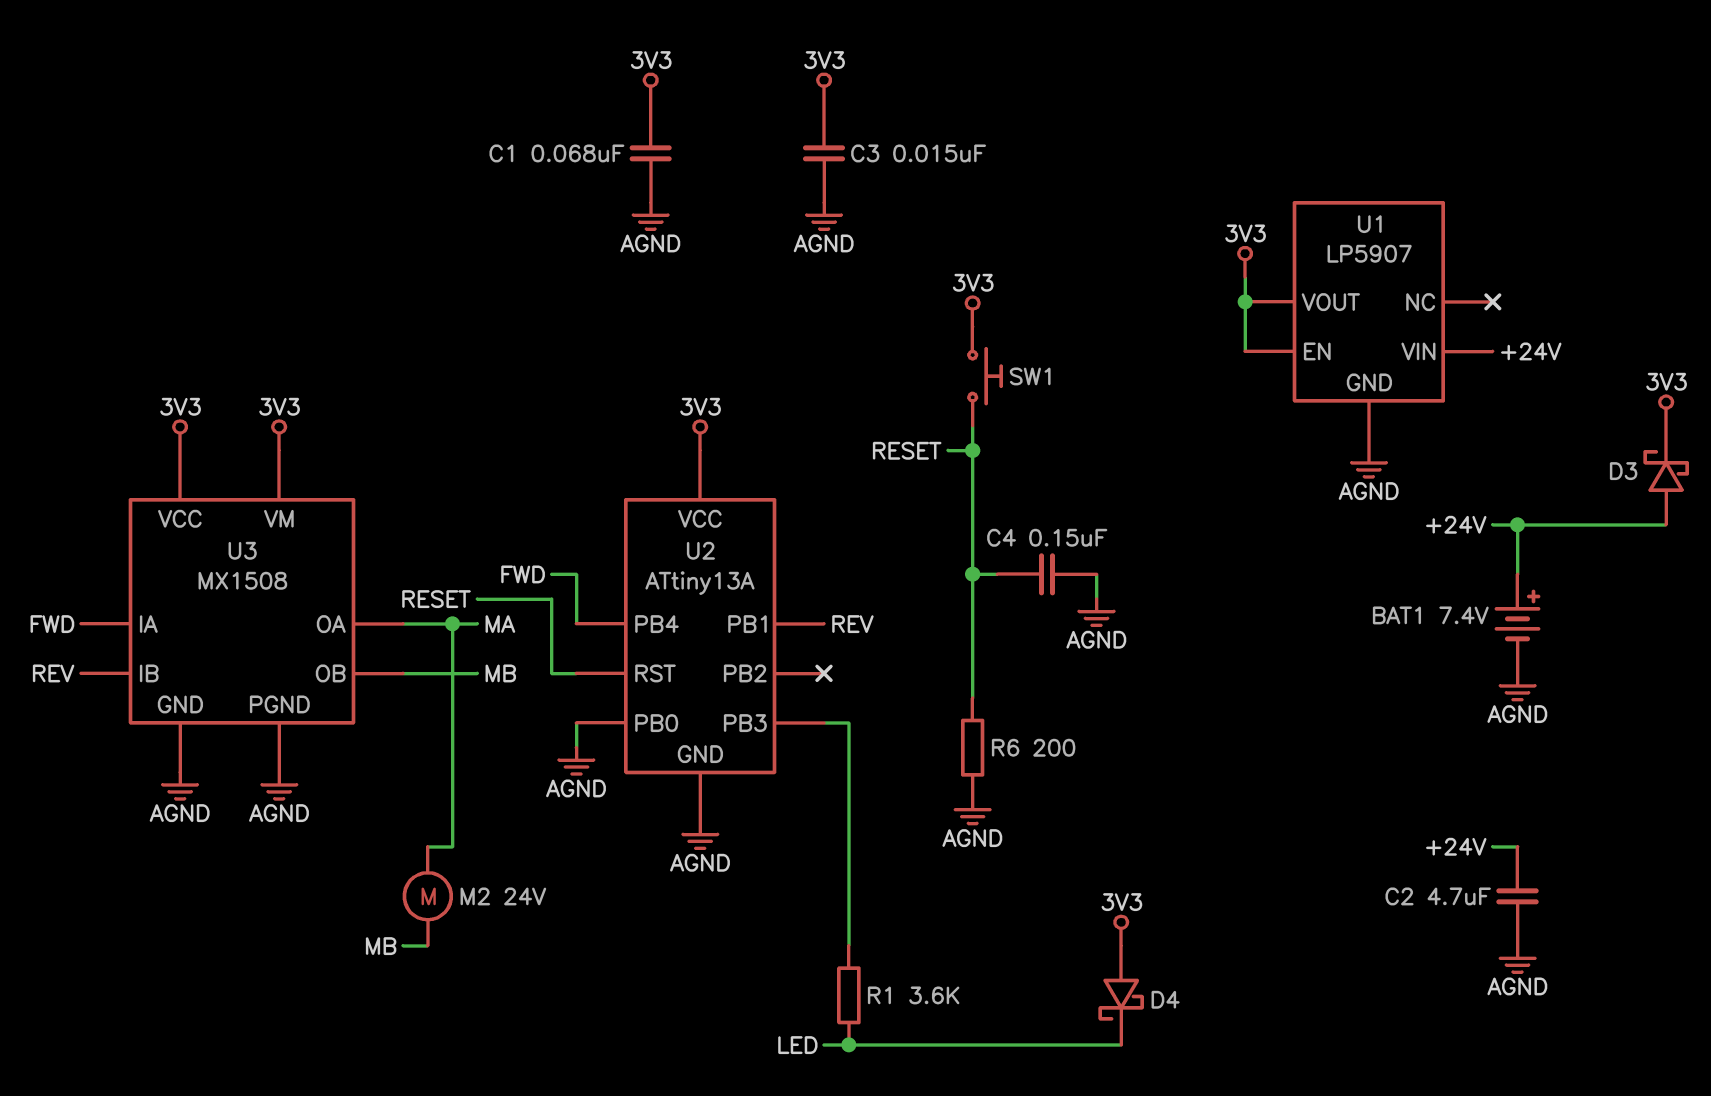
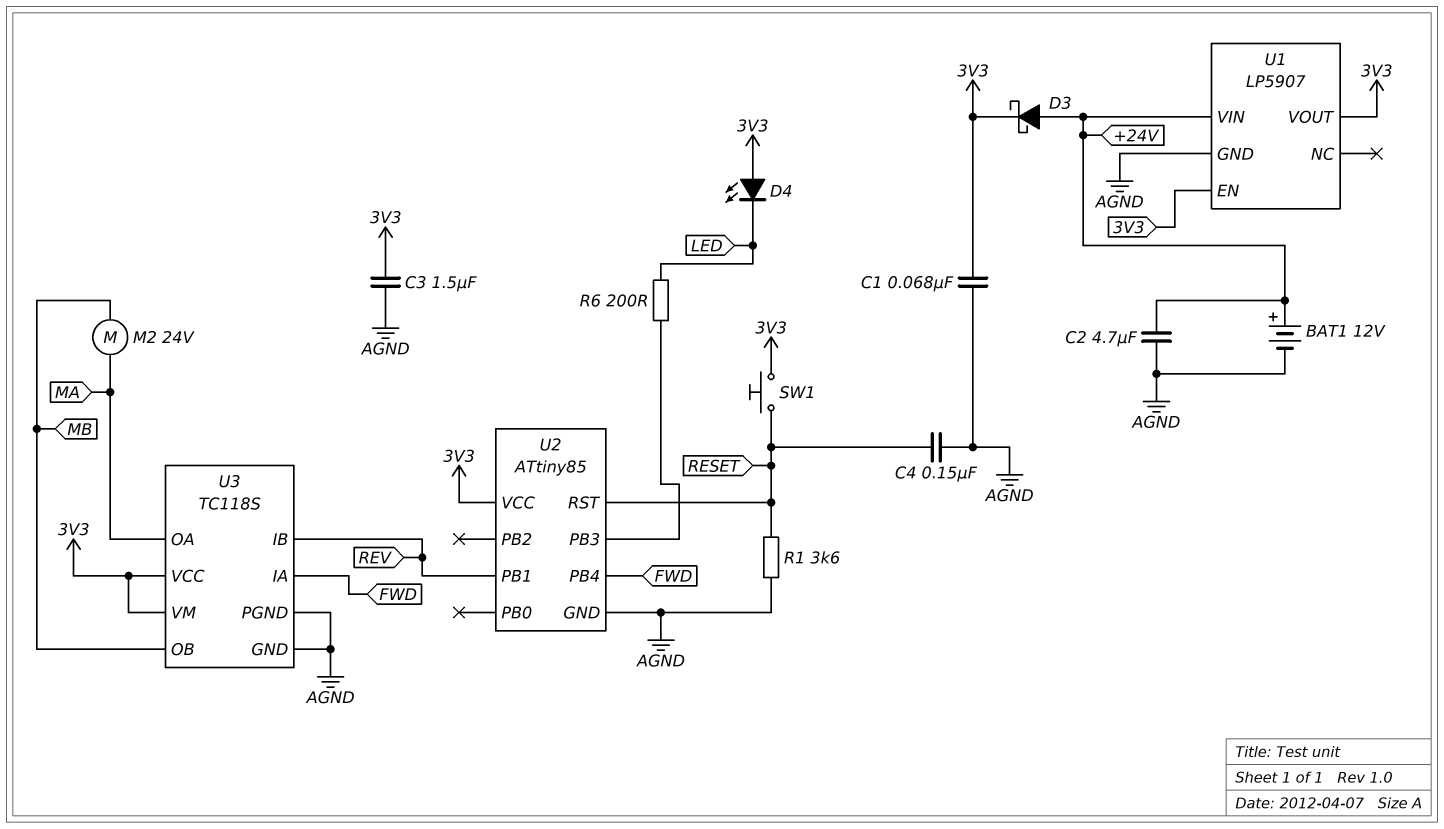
BAT1: 7.4V (plus +24V, minus AGND) -> 12V (plus +24V, minus AGND)
C3: 15nF (3V3, AGND) -> 1.5uF (3V3, AGND)
D4: schottky (A 3V3, K LED) -> LED (A 3V3, K LED)
R1: 3.6k (LED, U2/PB3) -> 3.6k (AGND, RESET)
R6: 200 (AGND, RESET) -> 200 (LED, U2/PB3)
U2: ATtiny13A -> ATtiny85
U2 pin PB0: AGND -> none
U3: MX1508 -> TC118S

